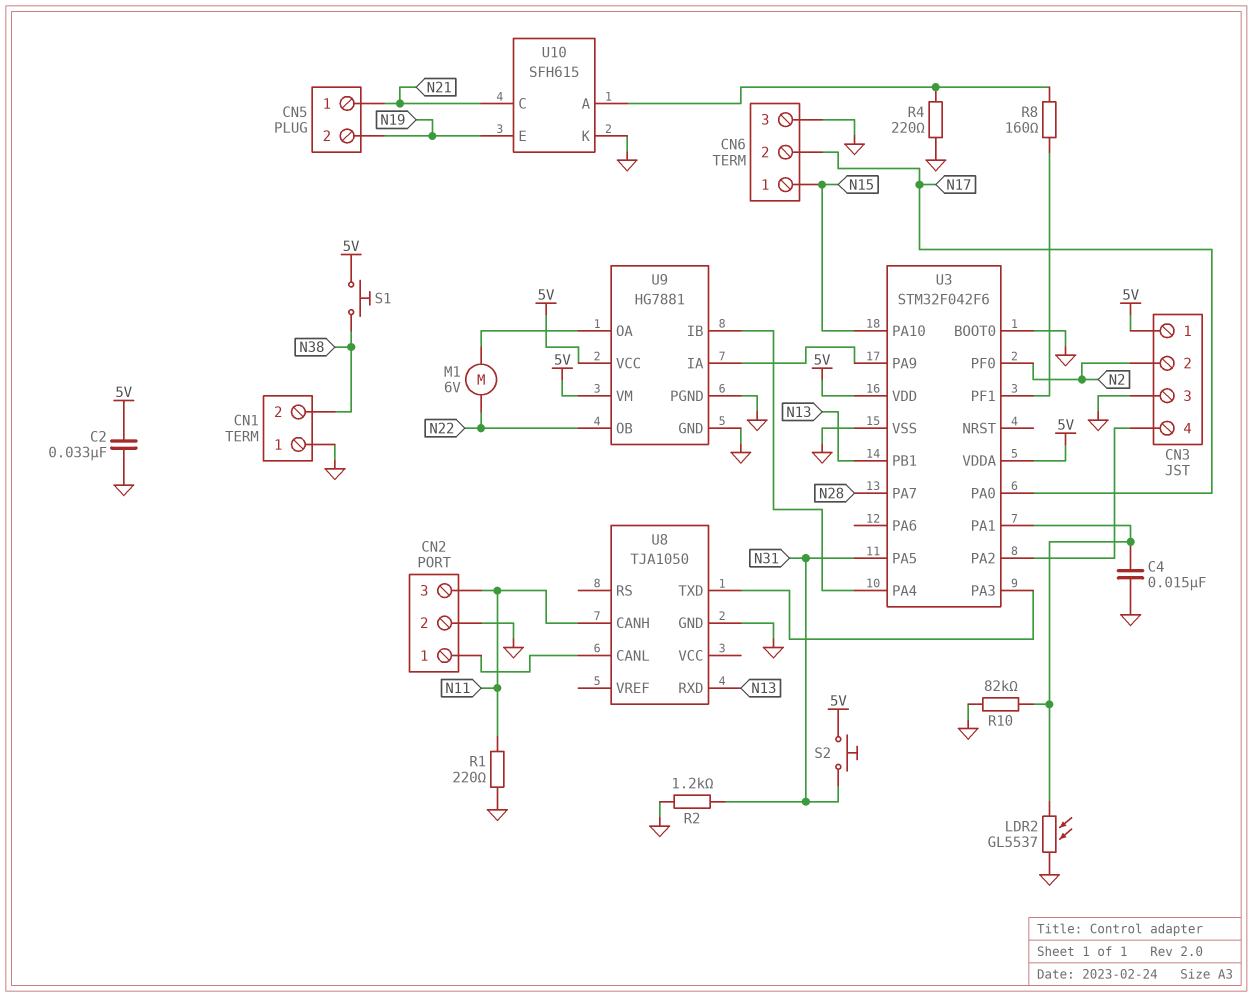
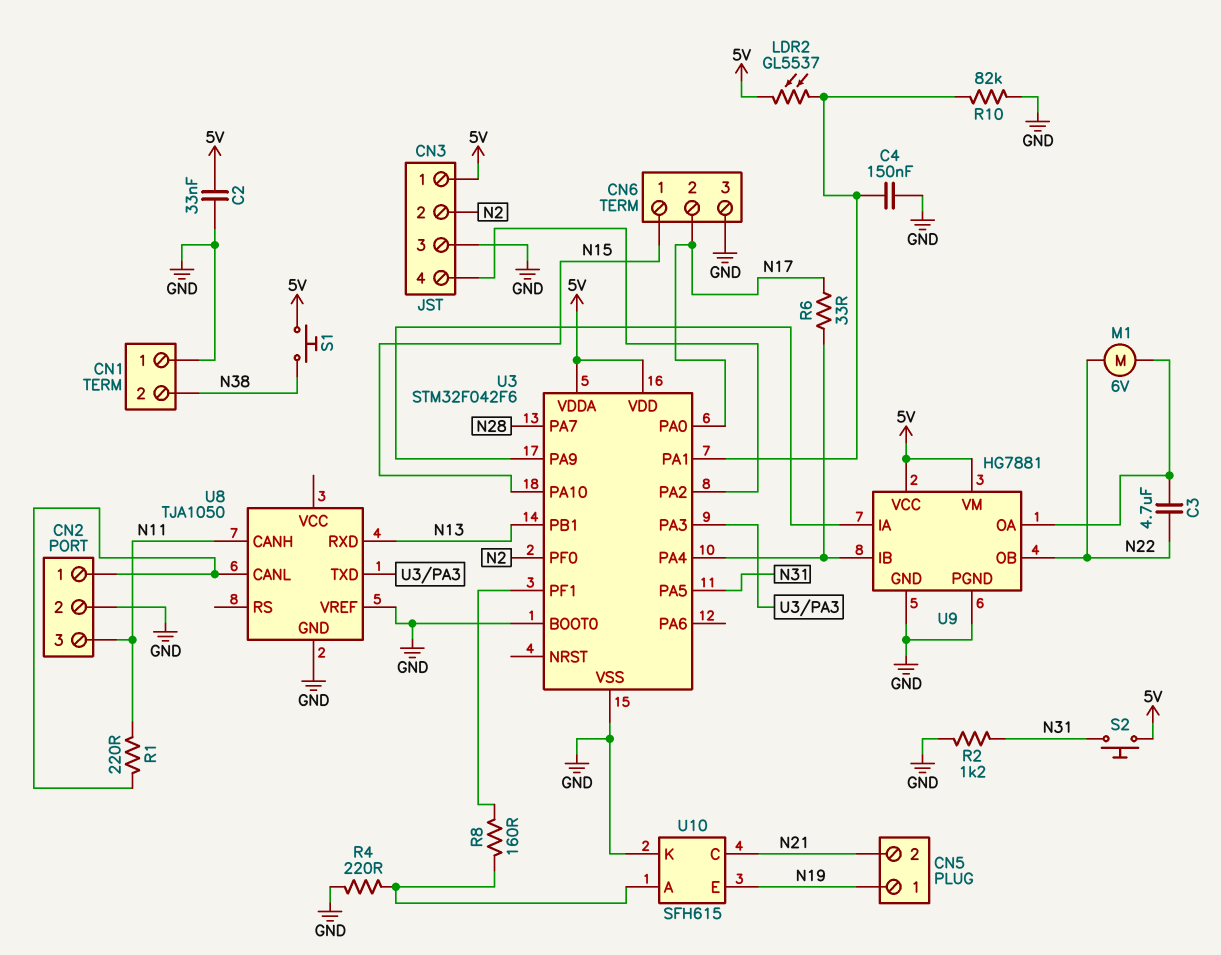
C3: none -> 4.7uF (N22, U9/OA)
C4: 15nF (GND, U3/PA1) -> 150nF (GND, U3/PA1)
CN5 pin 1: N21 -> N19
CN5 pin 2: N19 -> N21
LDR2: GL5537 (GND, U3/PA1) -> GL5537 (5V, U3/PA1)
R1: 220 (GND, N11) -> 220 (CN2/1, N11)
R6: none -> 33 (N17, U3/PA4)
U8 pin VREF: none -> GND

